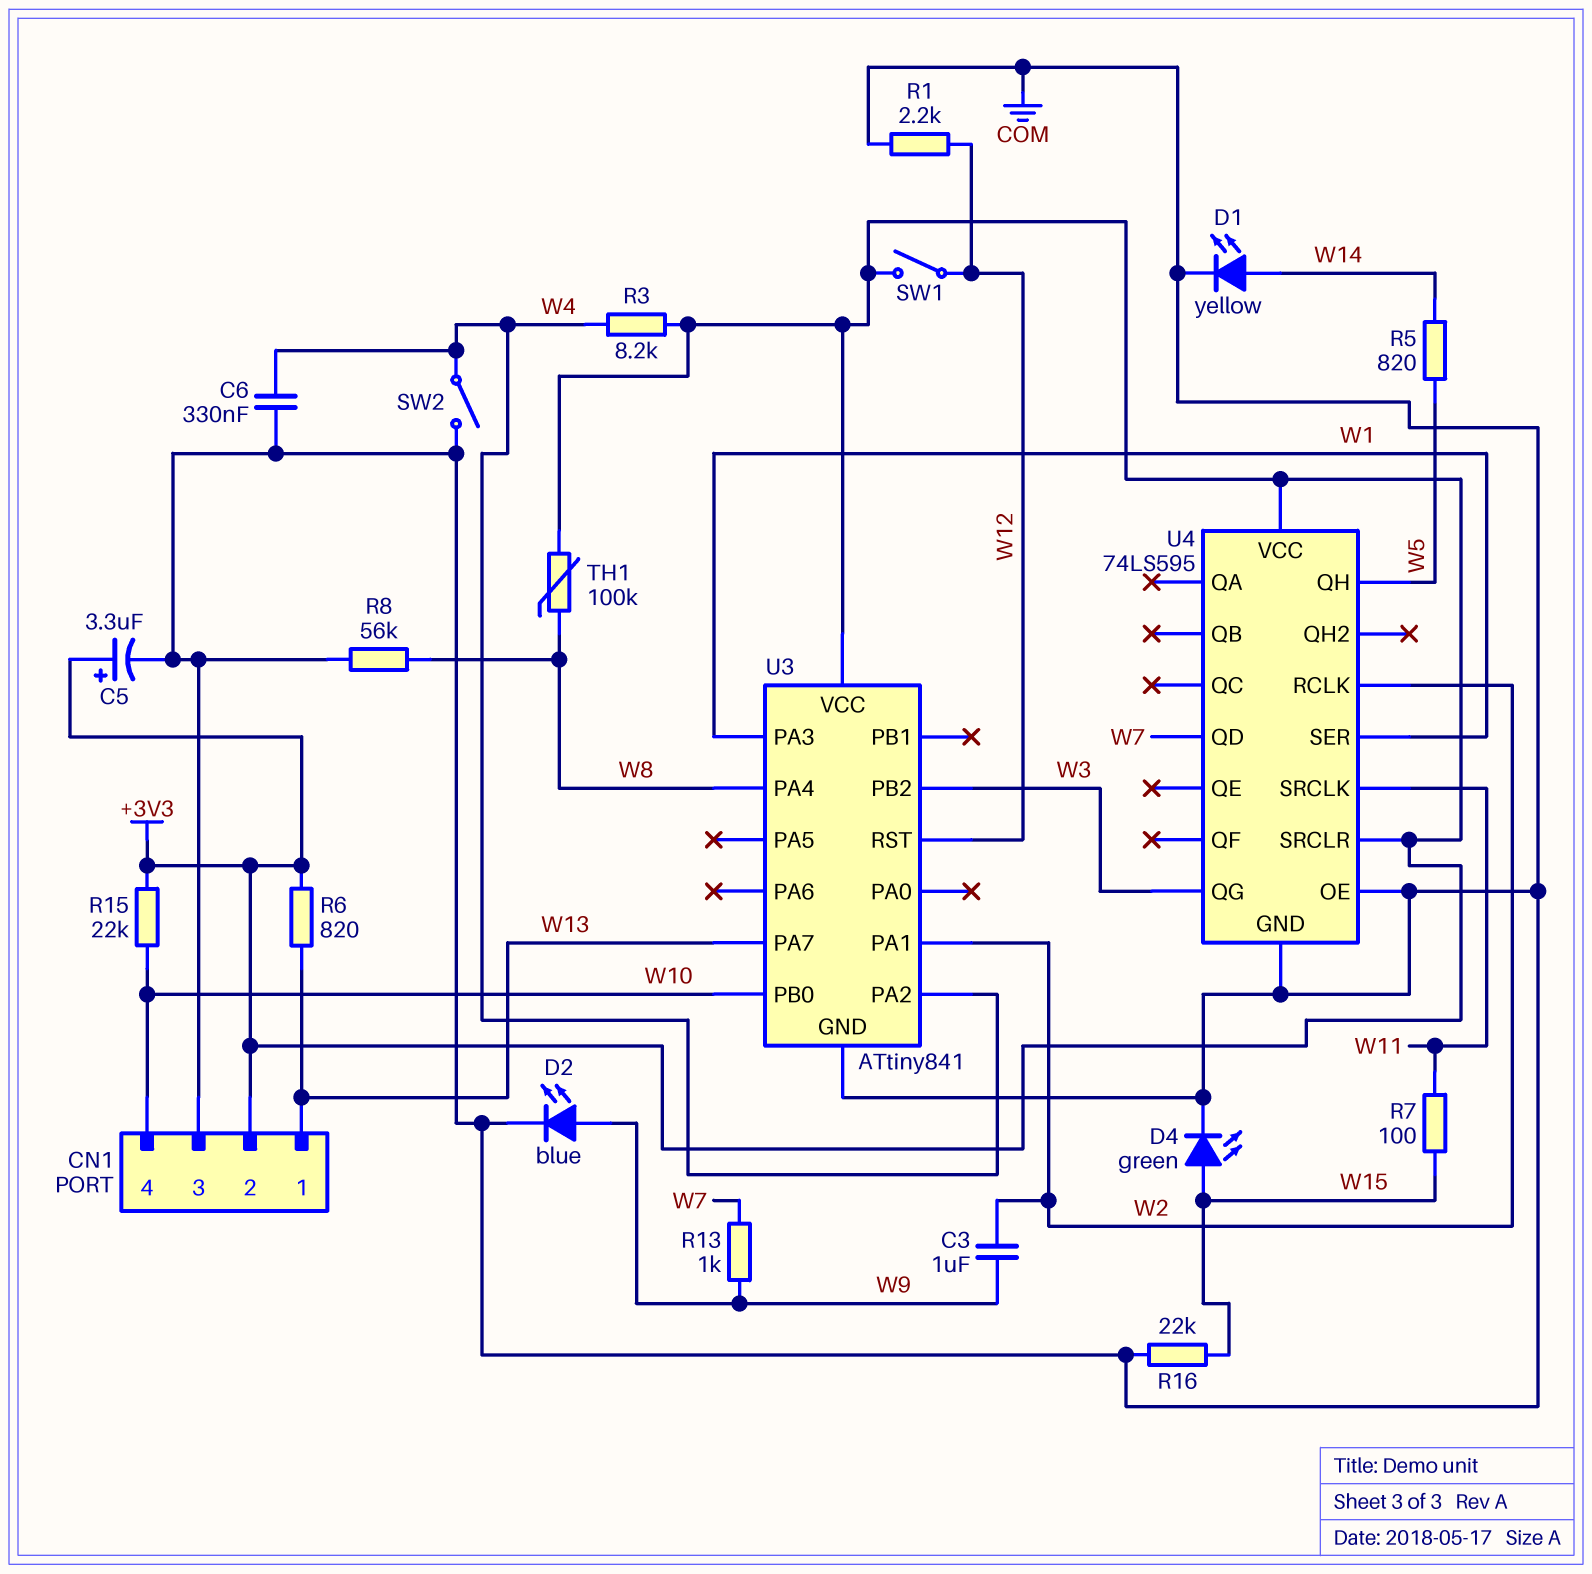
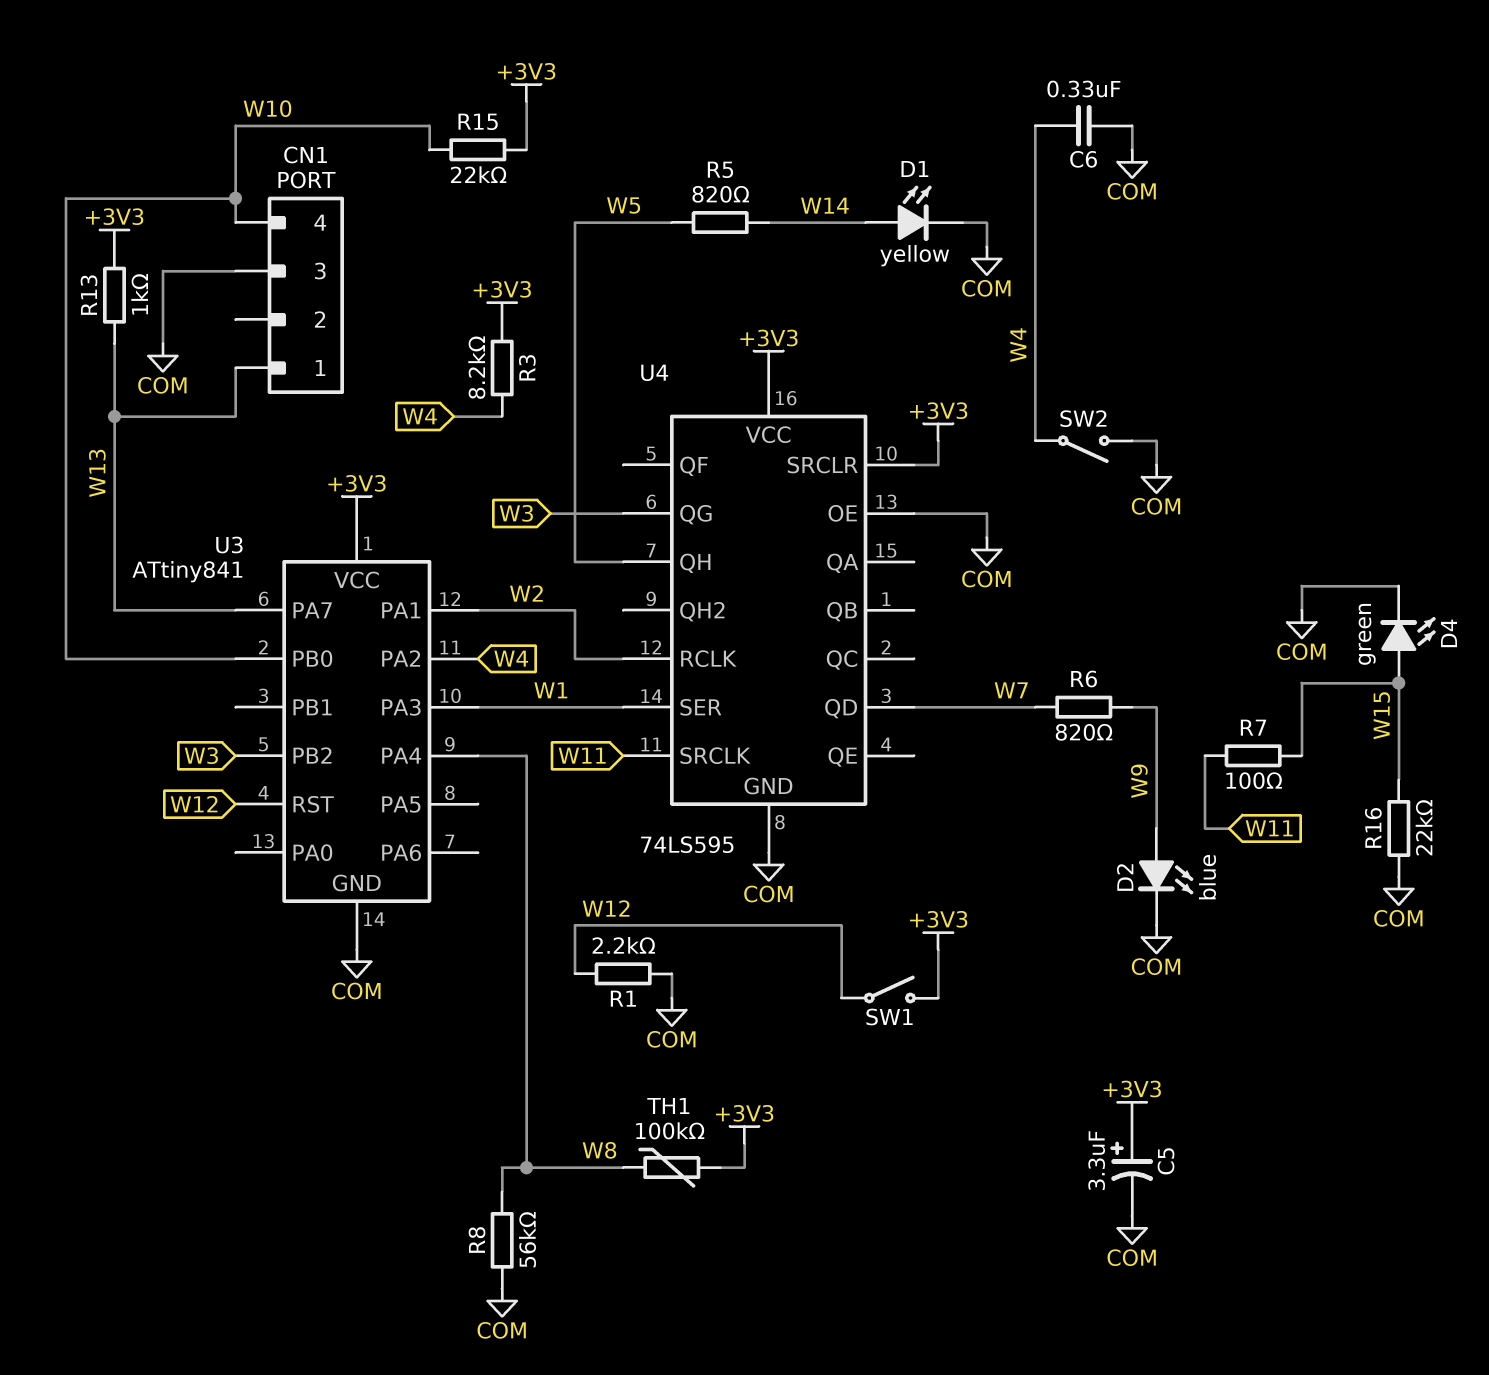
C3: 1uF (W2, W9) -> none
CN1 pin 2: +3V3 -> none
R6: 820 (+3V3, W13) -> 820 (W7, W9)
R13: 1k (W7, W9) -> 1k (+3V3, W13)

